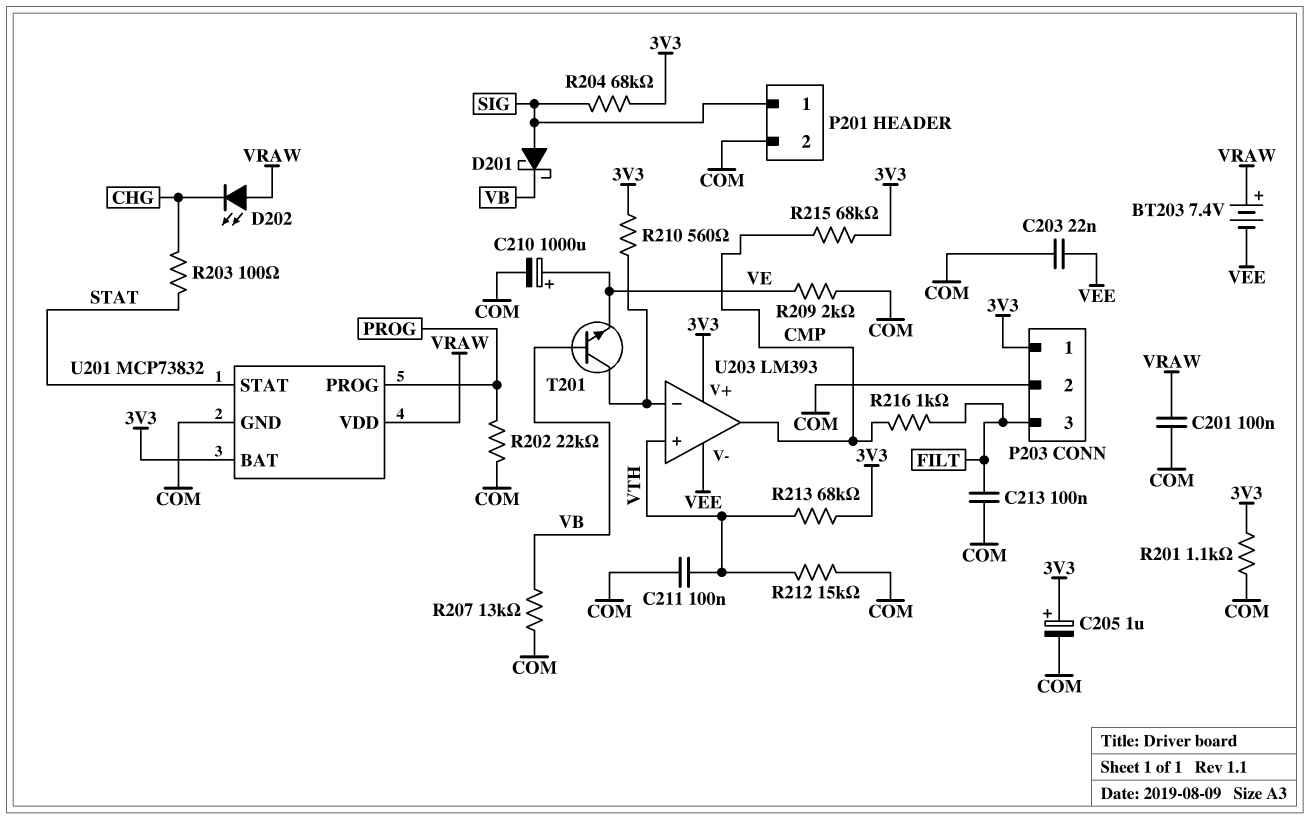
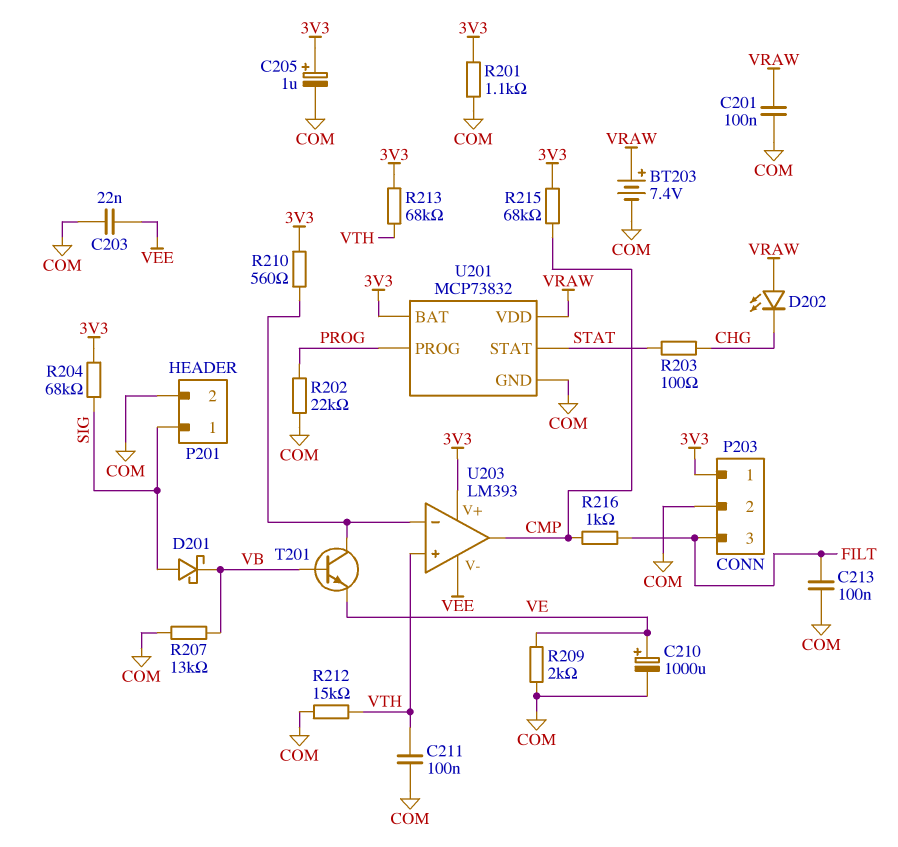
BT203: 7.4V (plus VRAW, minus VEE) -> 7.4V (plus VRAW, minus COM)

